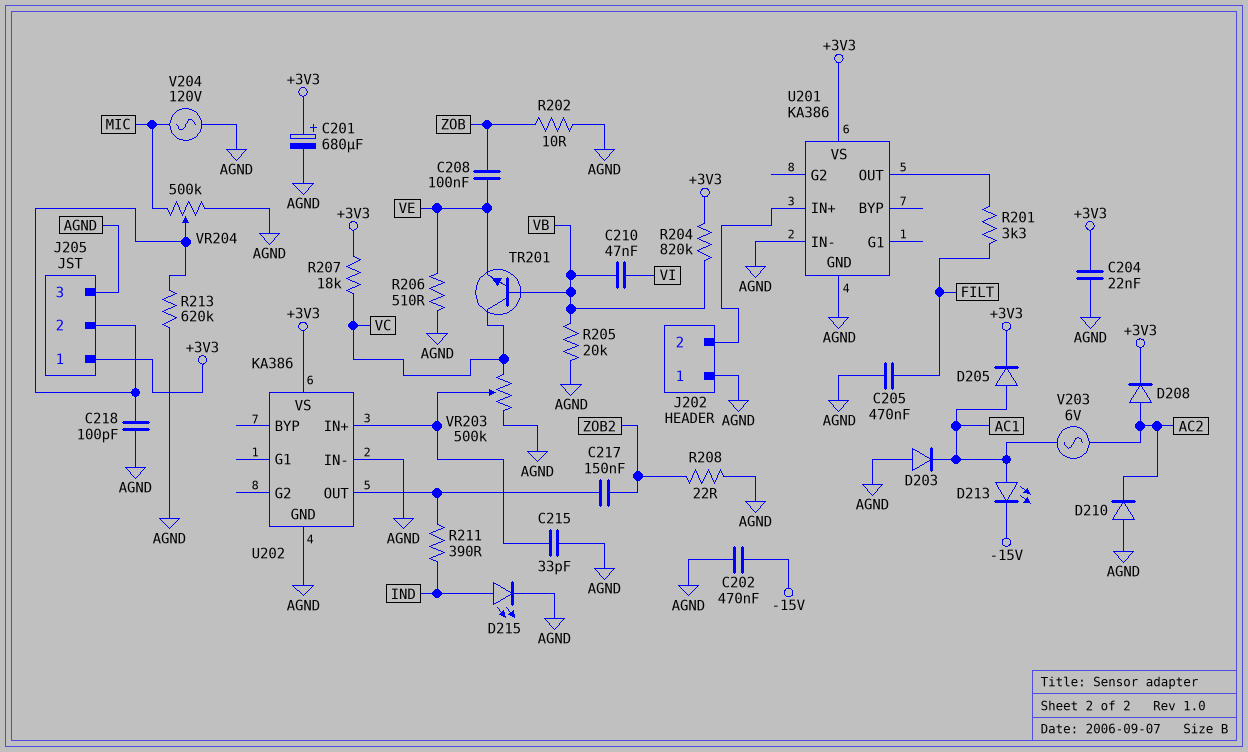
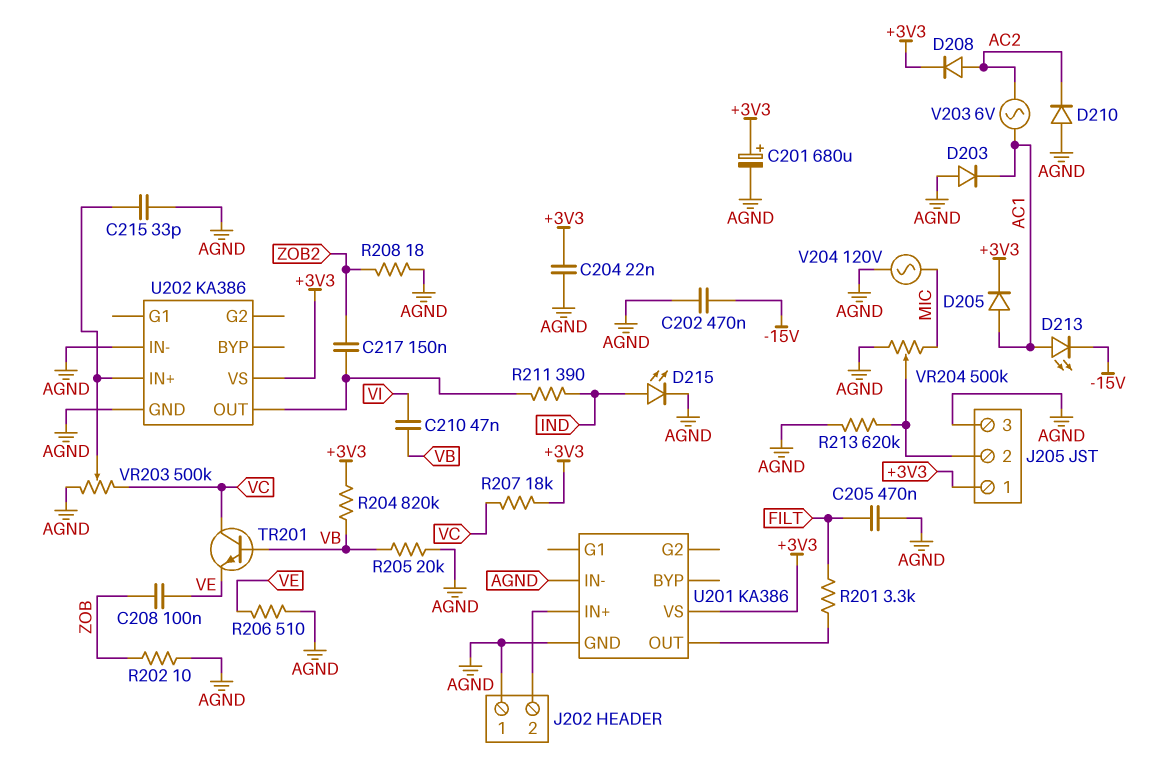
C218: 100pF (AGND, J205/2) -> none
R208: 22 (AGND, ZOB2) -> 18 (AGND, ZOB2)

